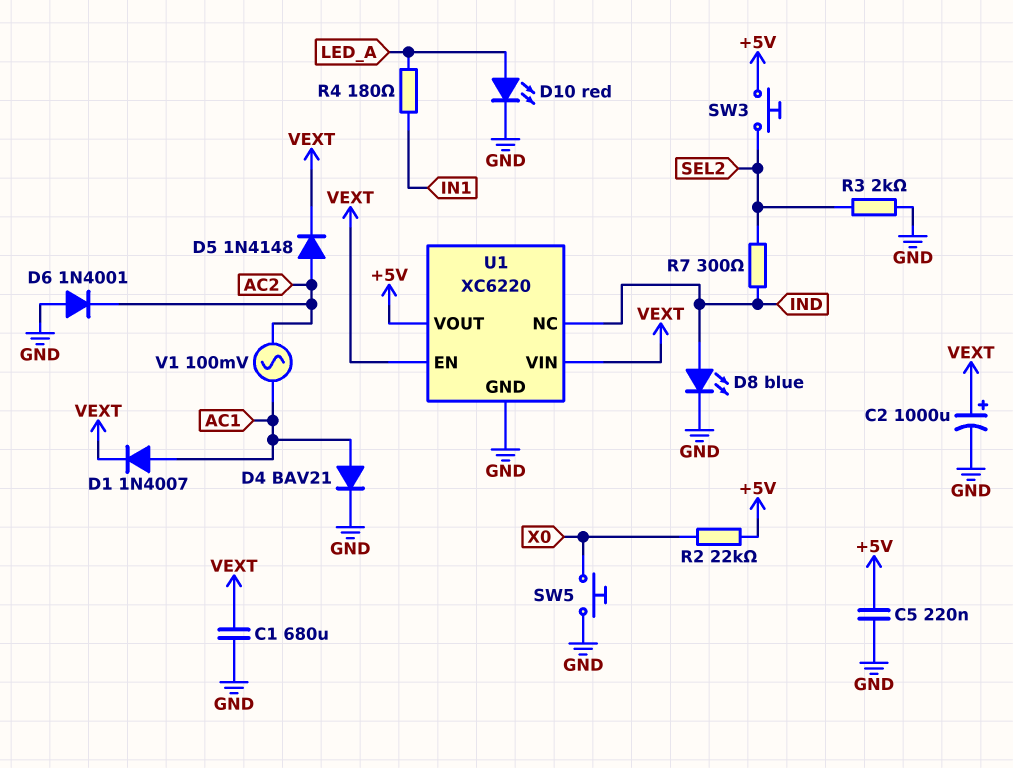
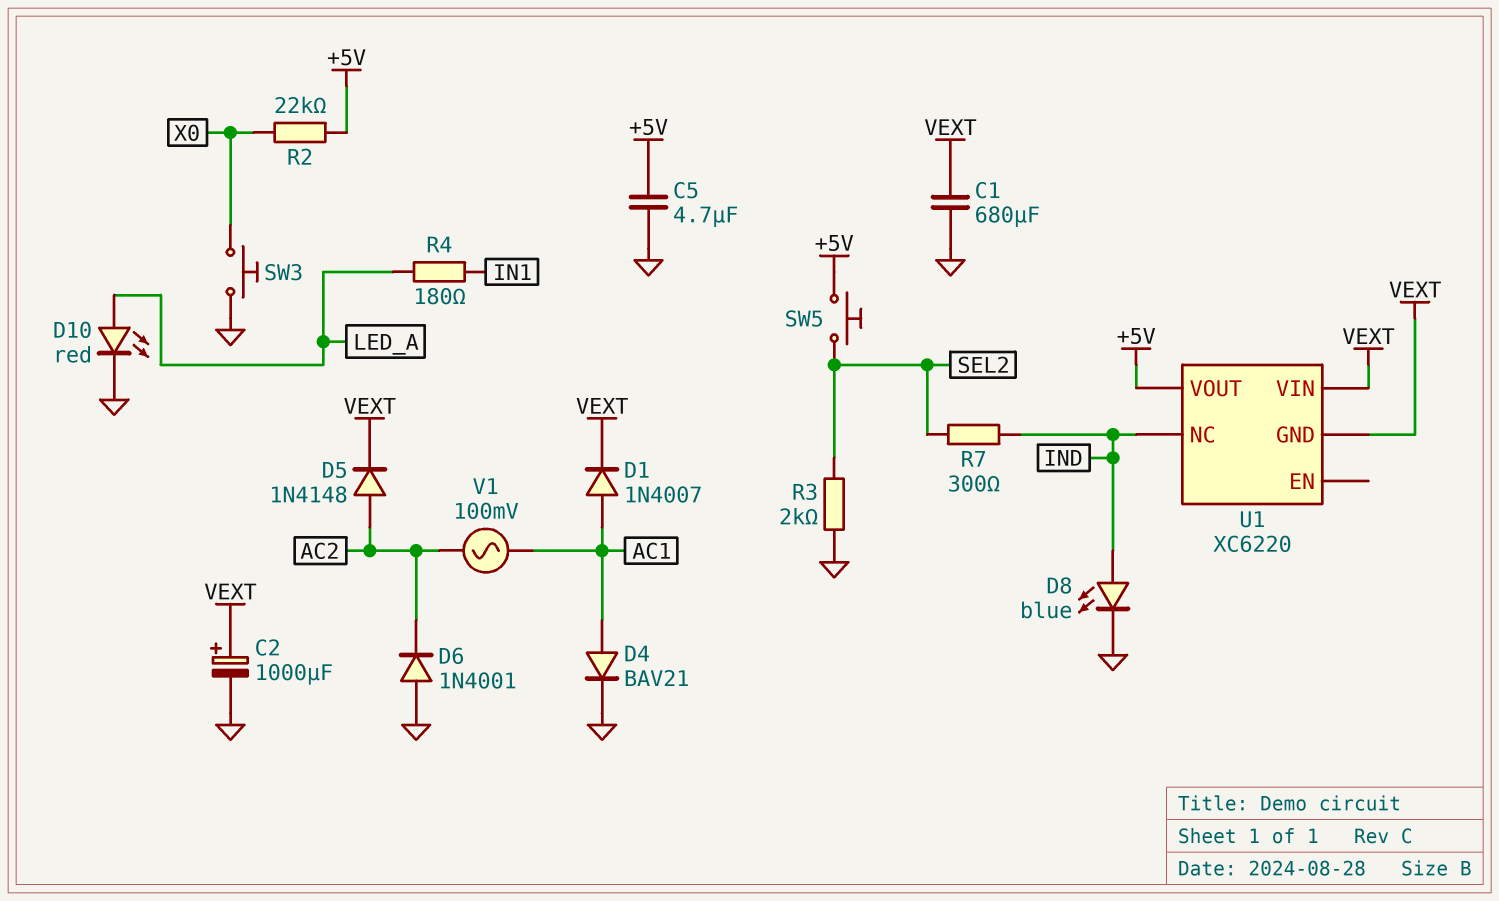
C5: 220nF (+5V, GND) -> 4.7uF (+5V, GND)
SW3: button (+5V, SEL2) -> button (GND, X0)
SW5: button (GND, X0) -> button (+5V, SEL2)
U1 pin EN: VEXT -> none
U1 pin GND: GND -> VEXT

